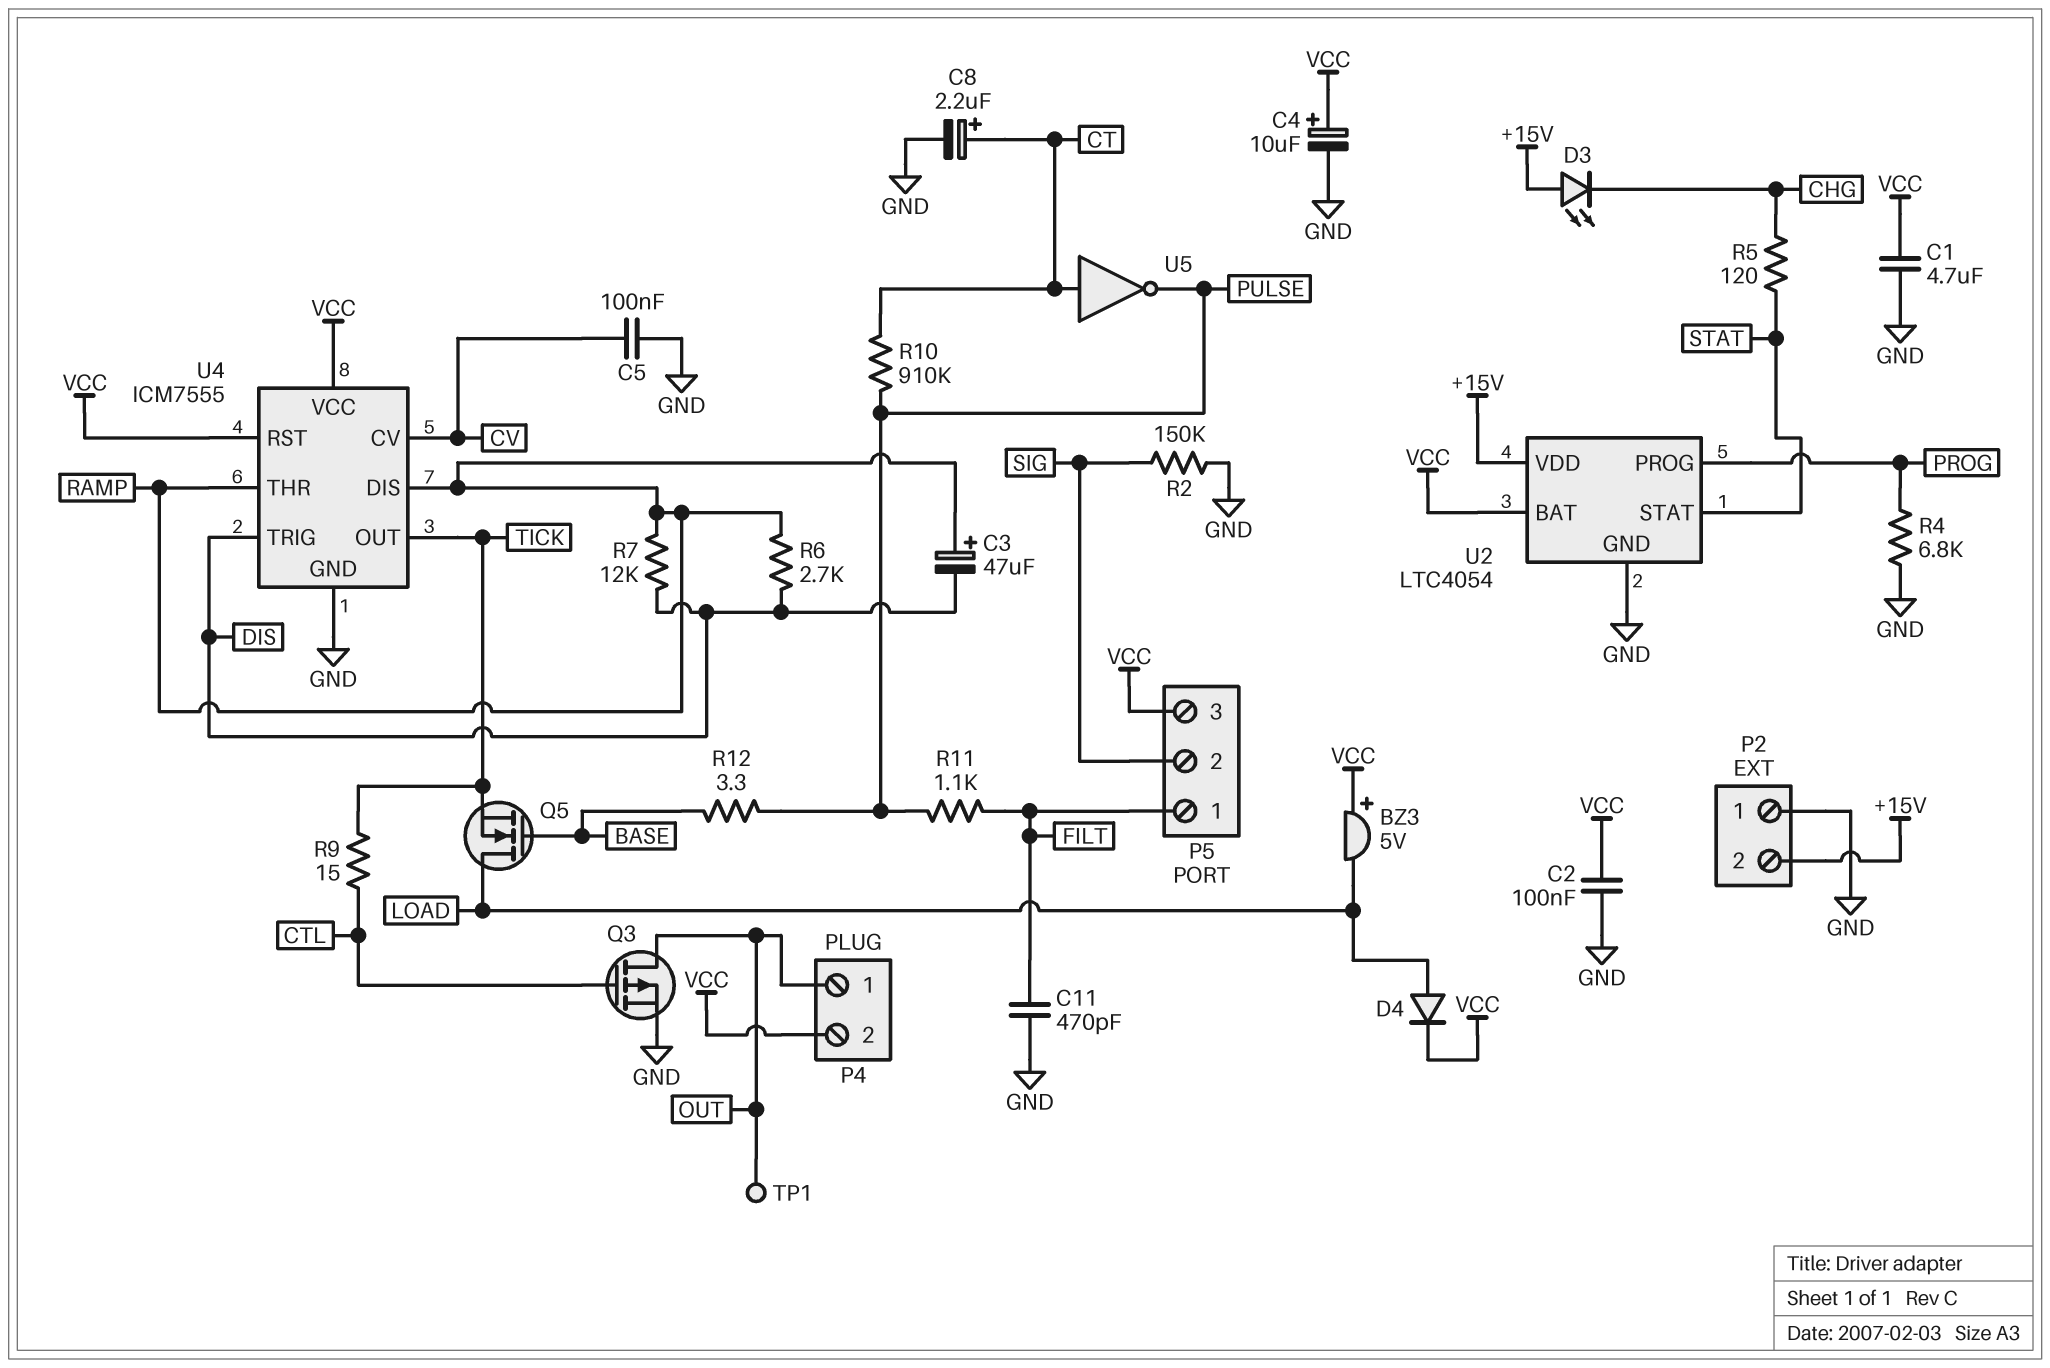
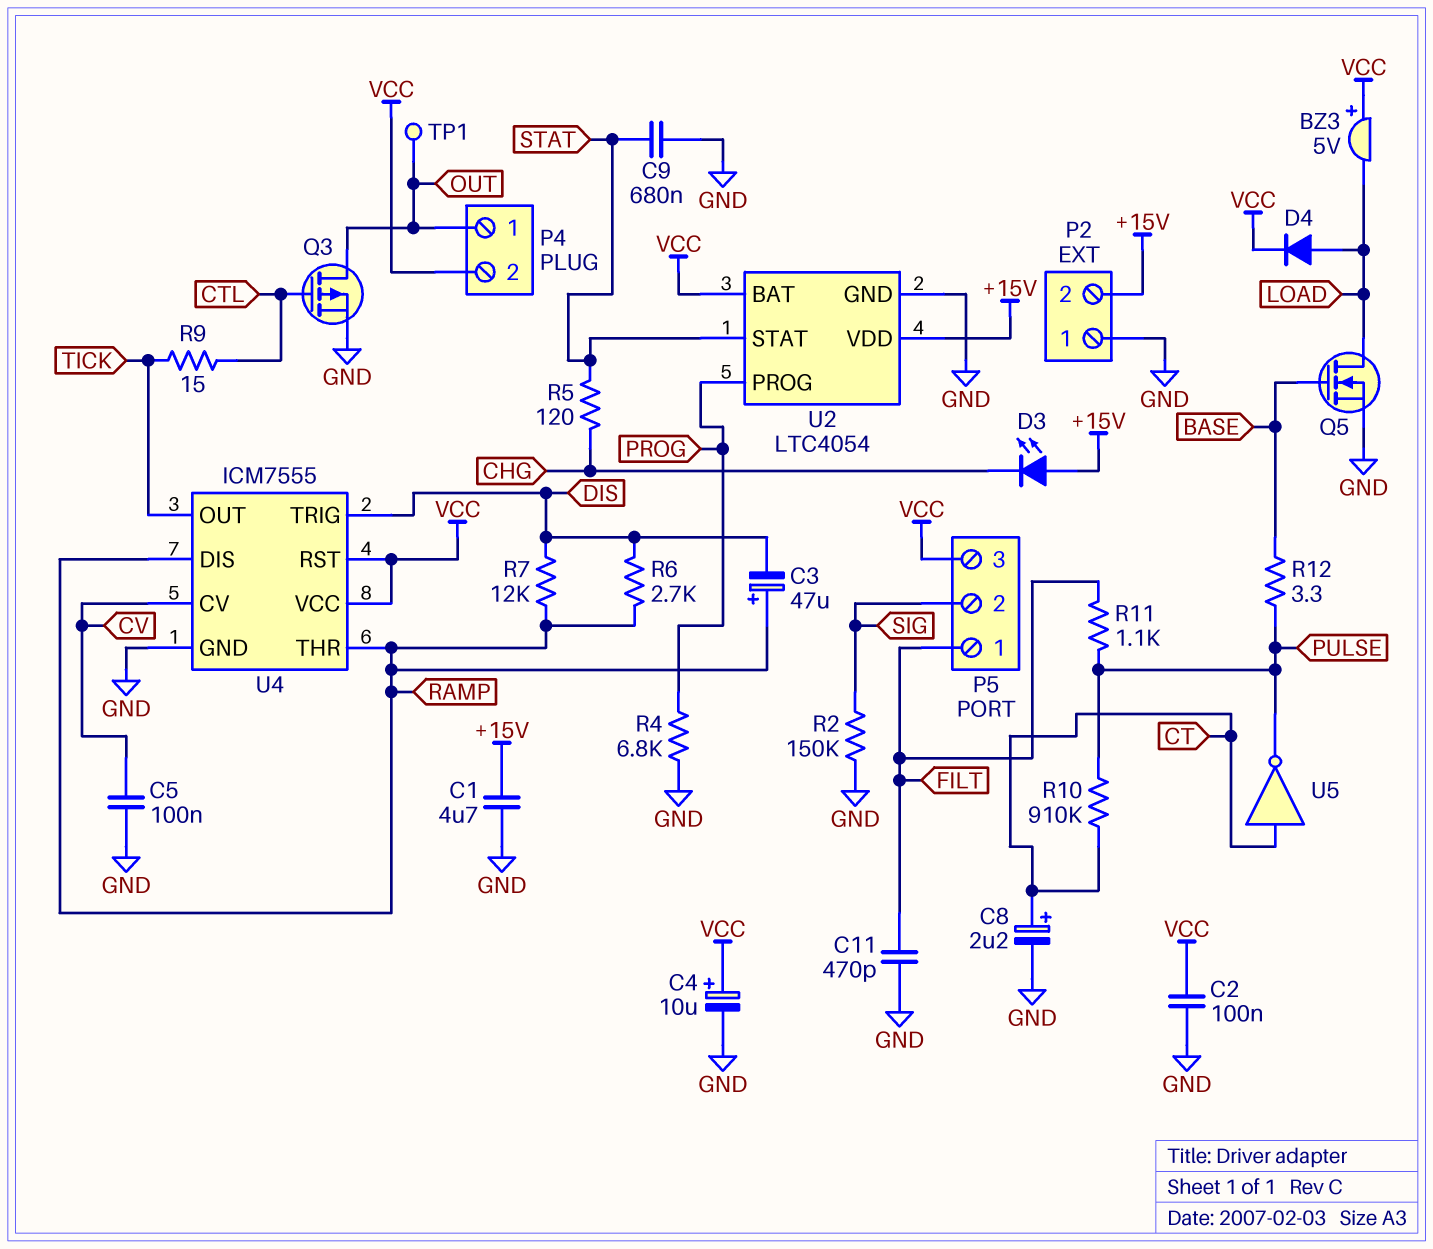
C1: 4.7uF (GND, VCC) -> 4.7uF (+15V, GND)
C9: none -> 680nF (GND, STAT)
Q5: NMOS (G BASE, D LOAD, S TICK) -> NMOS (G BASE, D LOAD, S GND)

